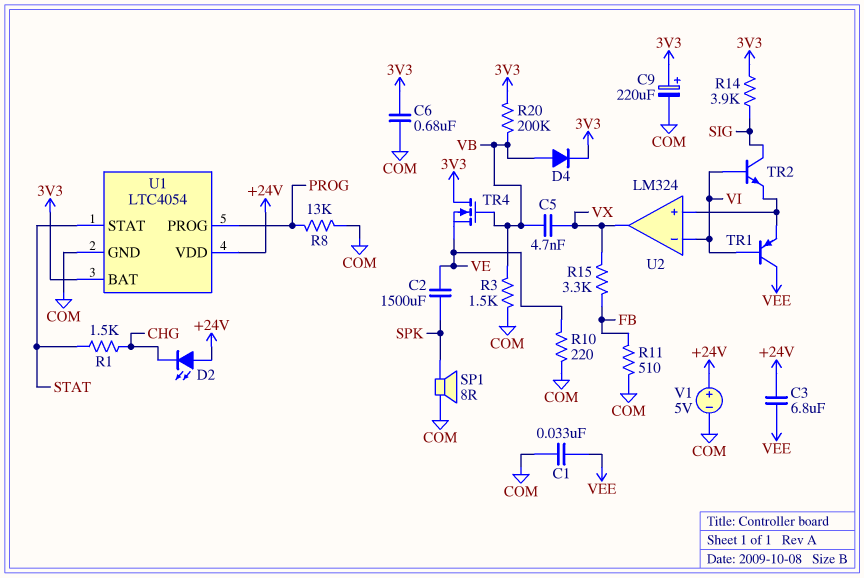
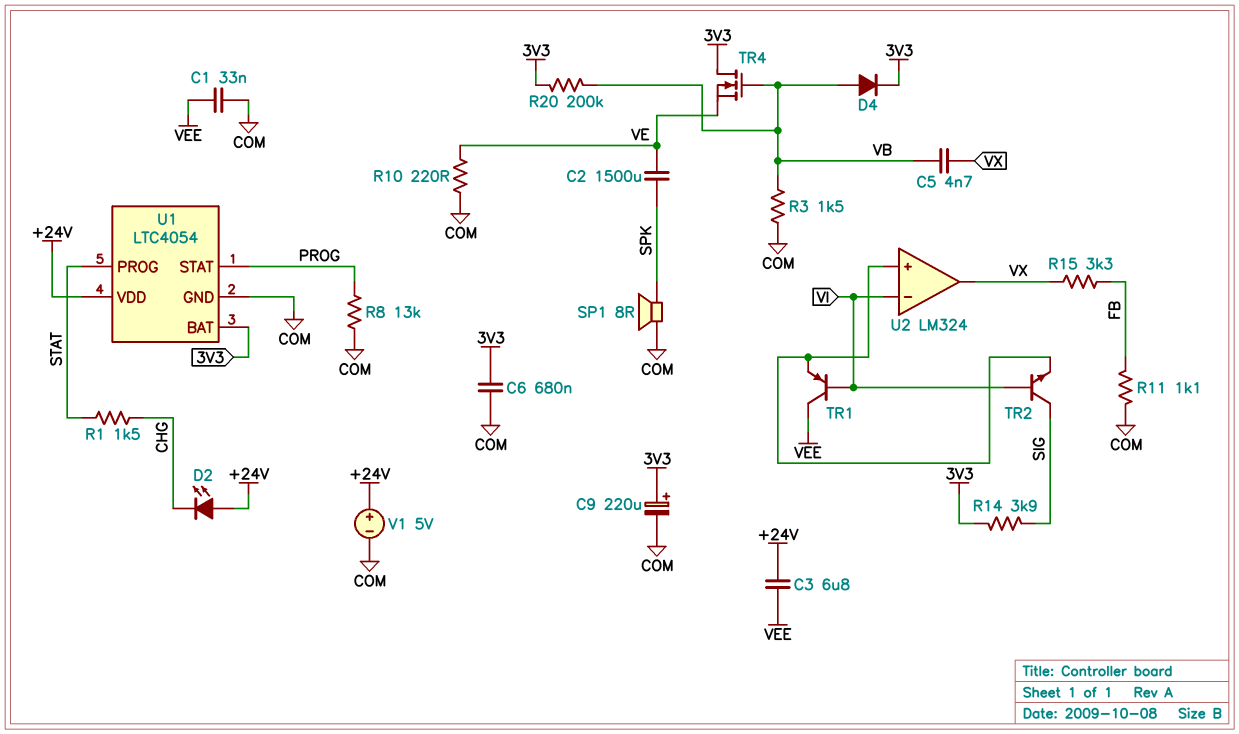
R11: 510 (COM, FB) -> 1.1k (COM, FB)
U1 pin PROG: PROG -> STAT
U1 pin STAT: STAT -> PROG

